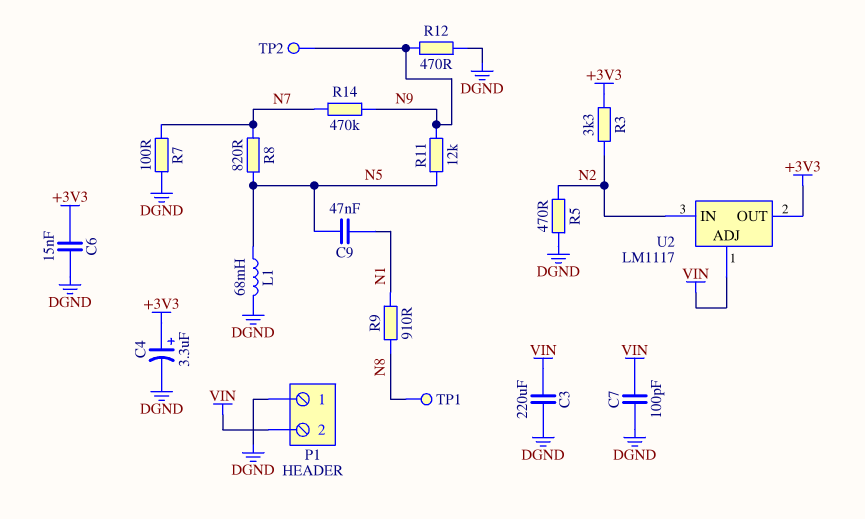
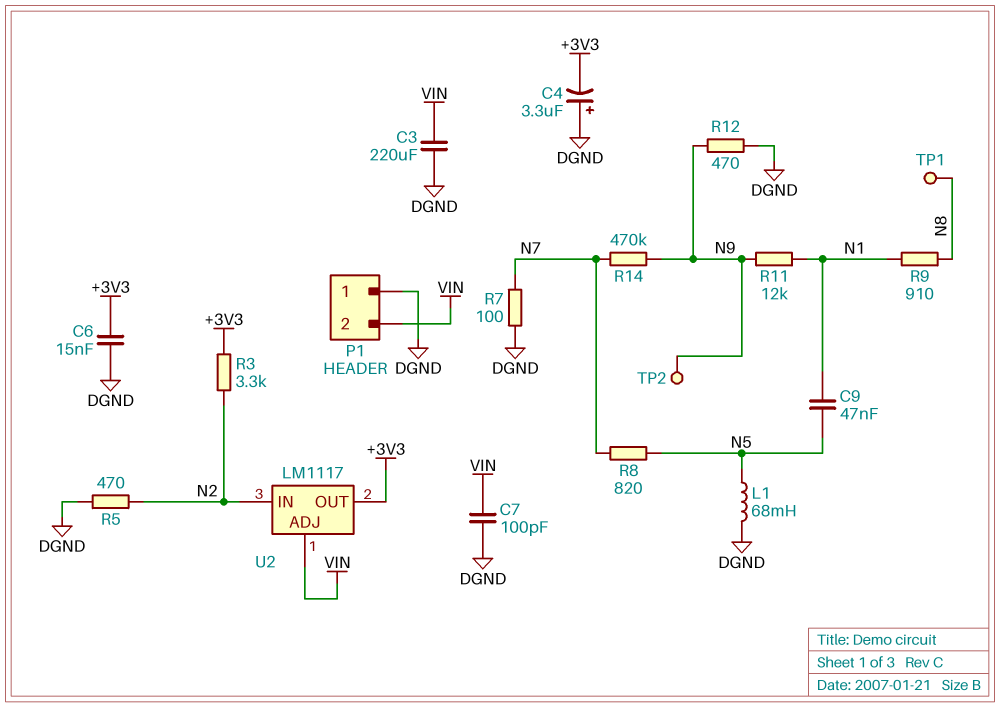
C4: 3.3uF (plus +3V3, minus DGND) -> 3.3uF (plus DGND, minus +3V3)
R11: 12k (N5, N9) -> 12k (N1, N9)

